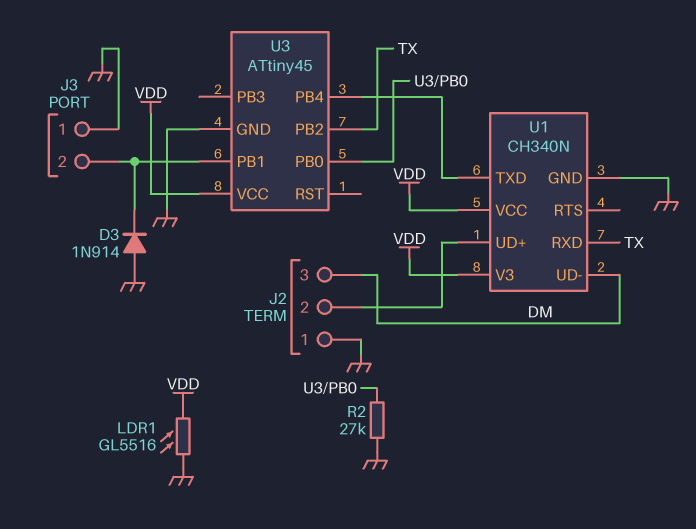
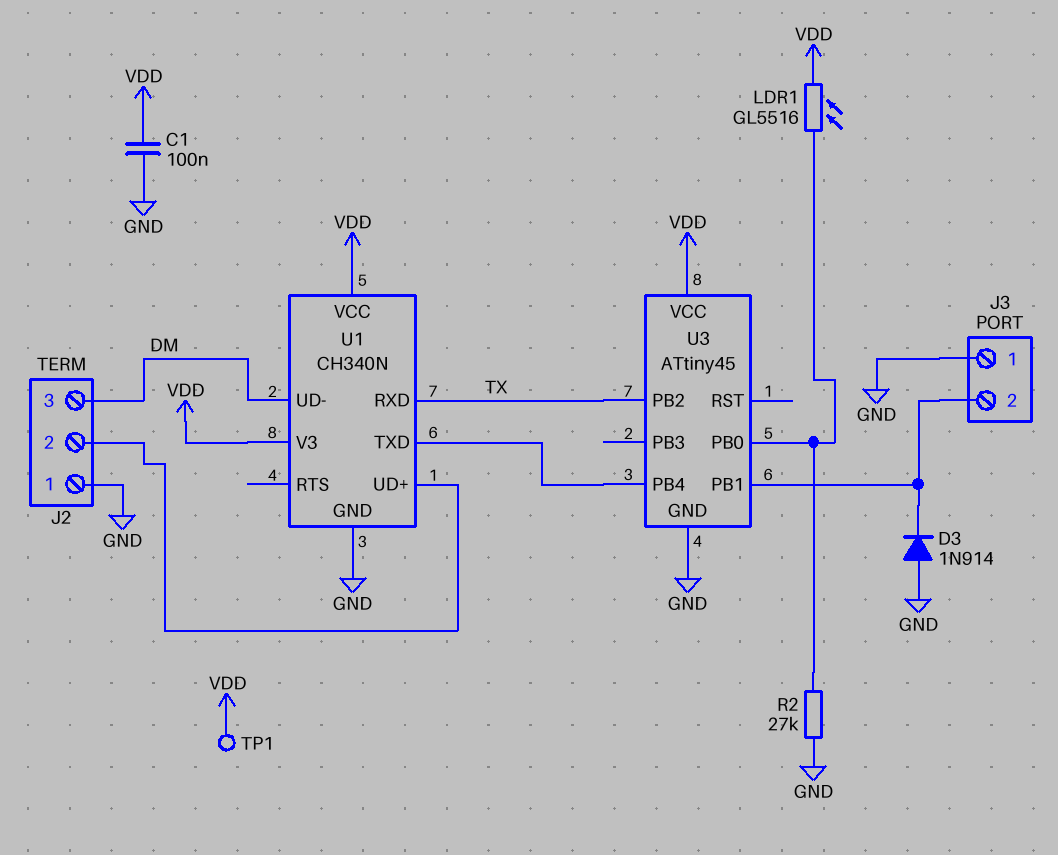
C1: none -> 100nF (GND, VDD)
LDR1: GL5516 (GND, VDD) -> GL5516 (U3/PB0, VDD)
TP1: none -> test point (VDD)

